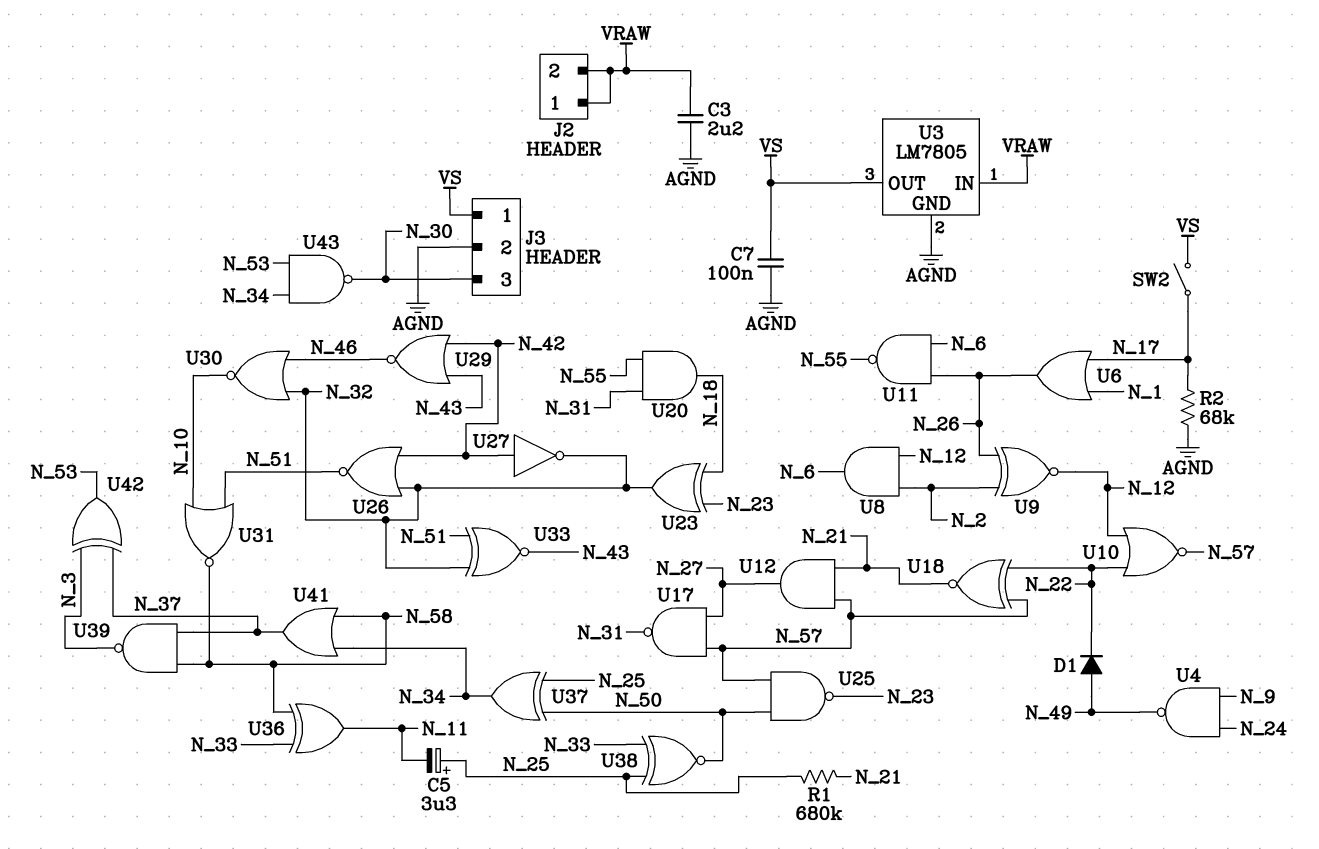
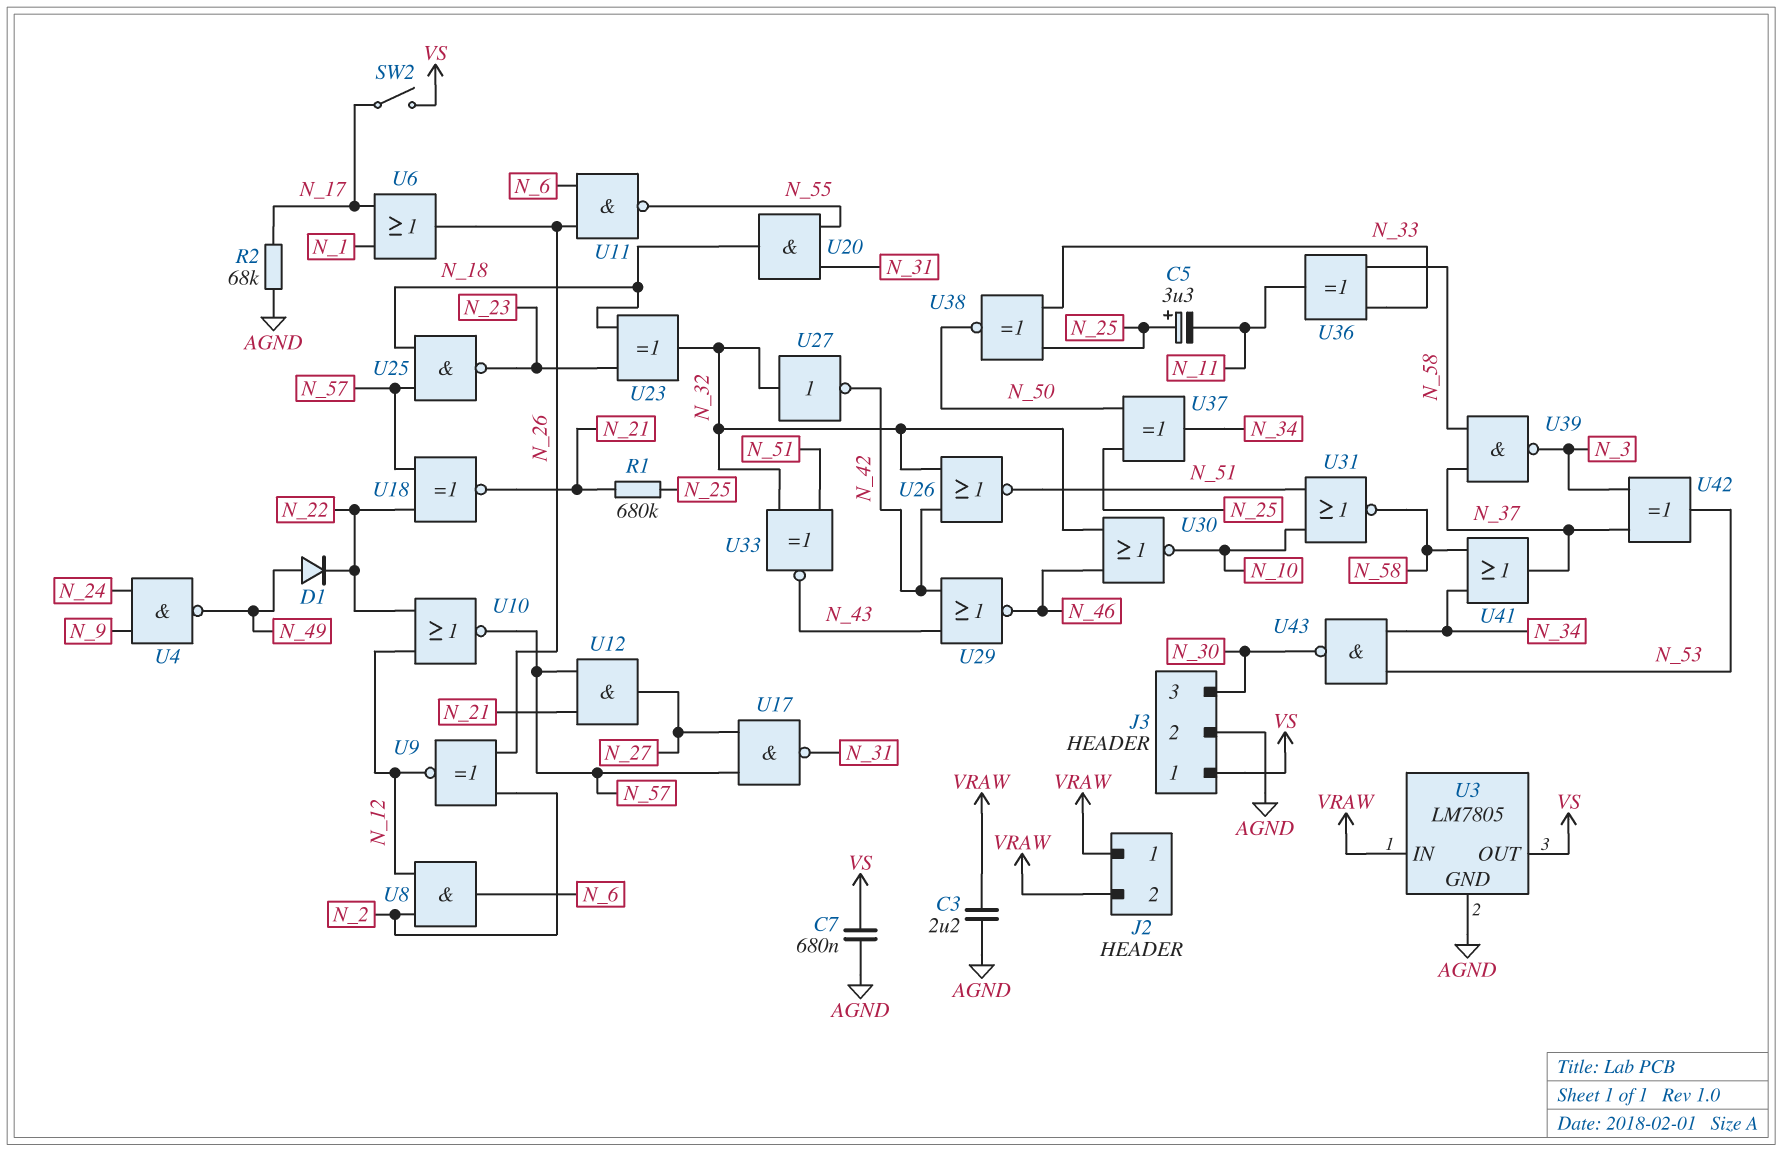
C7: 100nF (AGND, VS) -> 680nF (AGND, VS)
U25: NAND (in N_50, in N_57, out N_23) -> NAND (in N_18, in N_57, out N_23)
U27: NOT (in N_42, out N_32) -> NOT (in N_32, out N_42)

